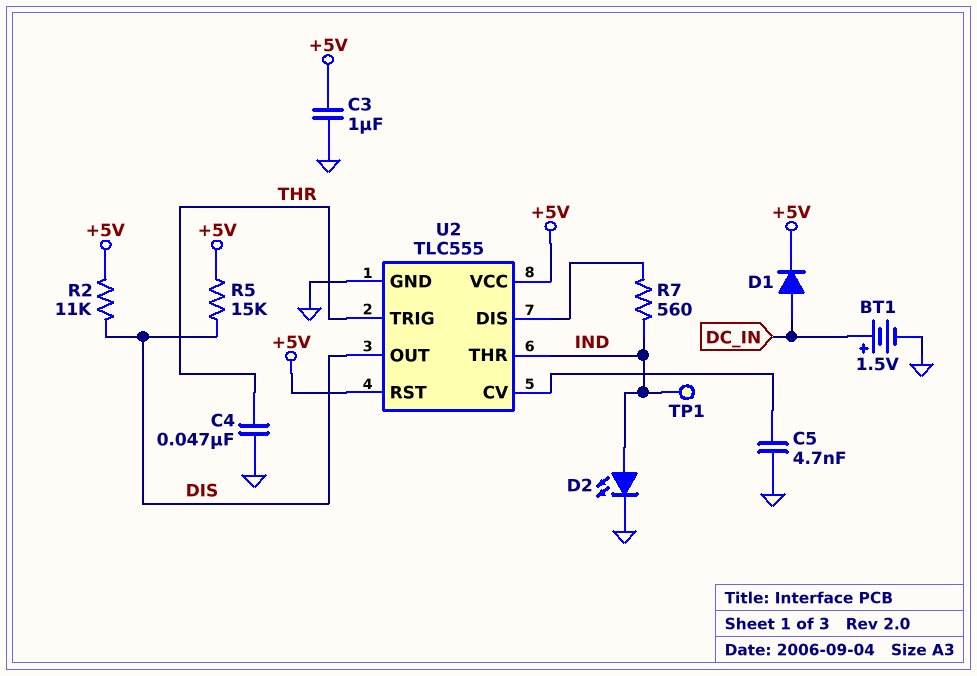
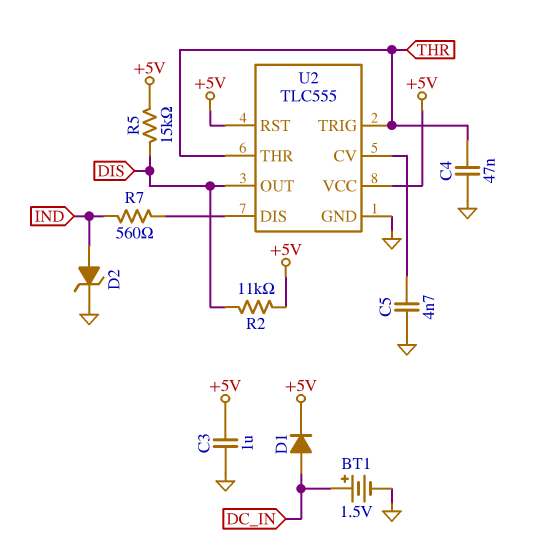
D2: LED (A IND, K GND) -> zener (A IND, K GND)
TP1: test point (IND) -> none
U2 pin THR: IND -> THR

